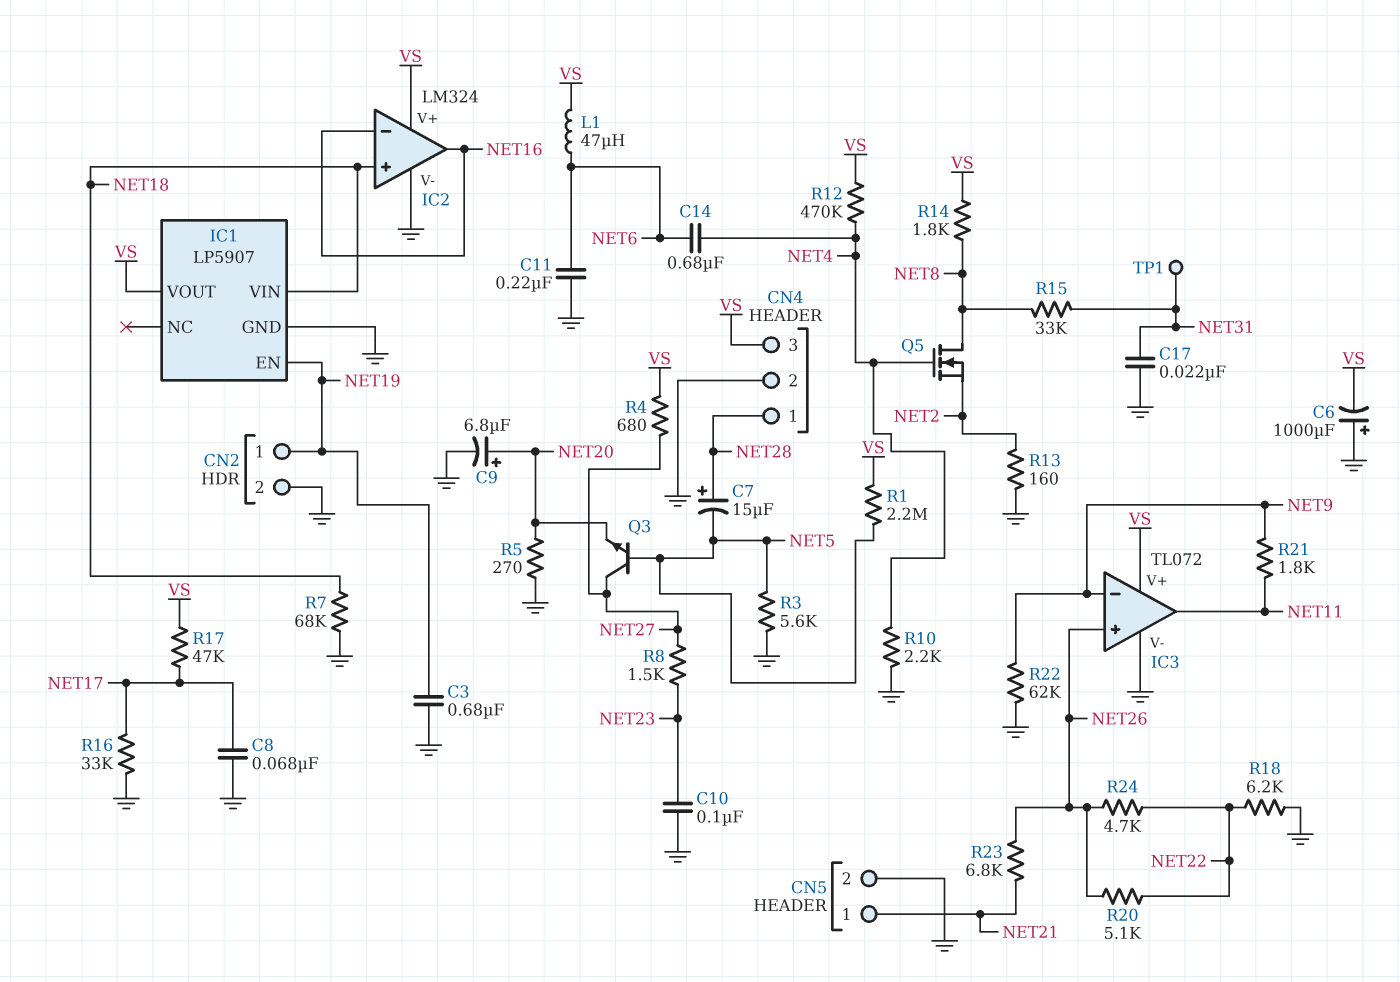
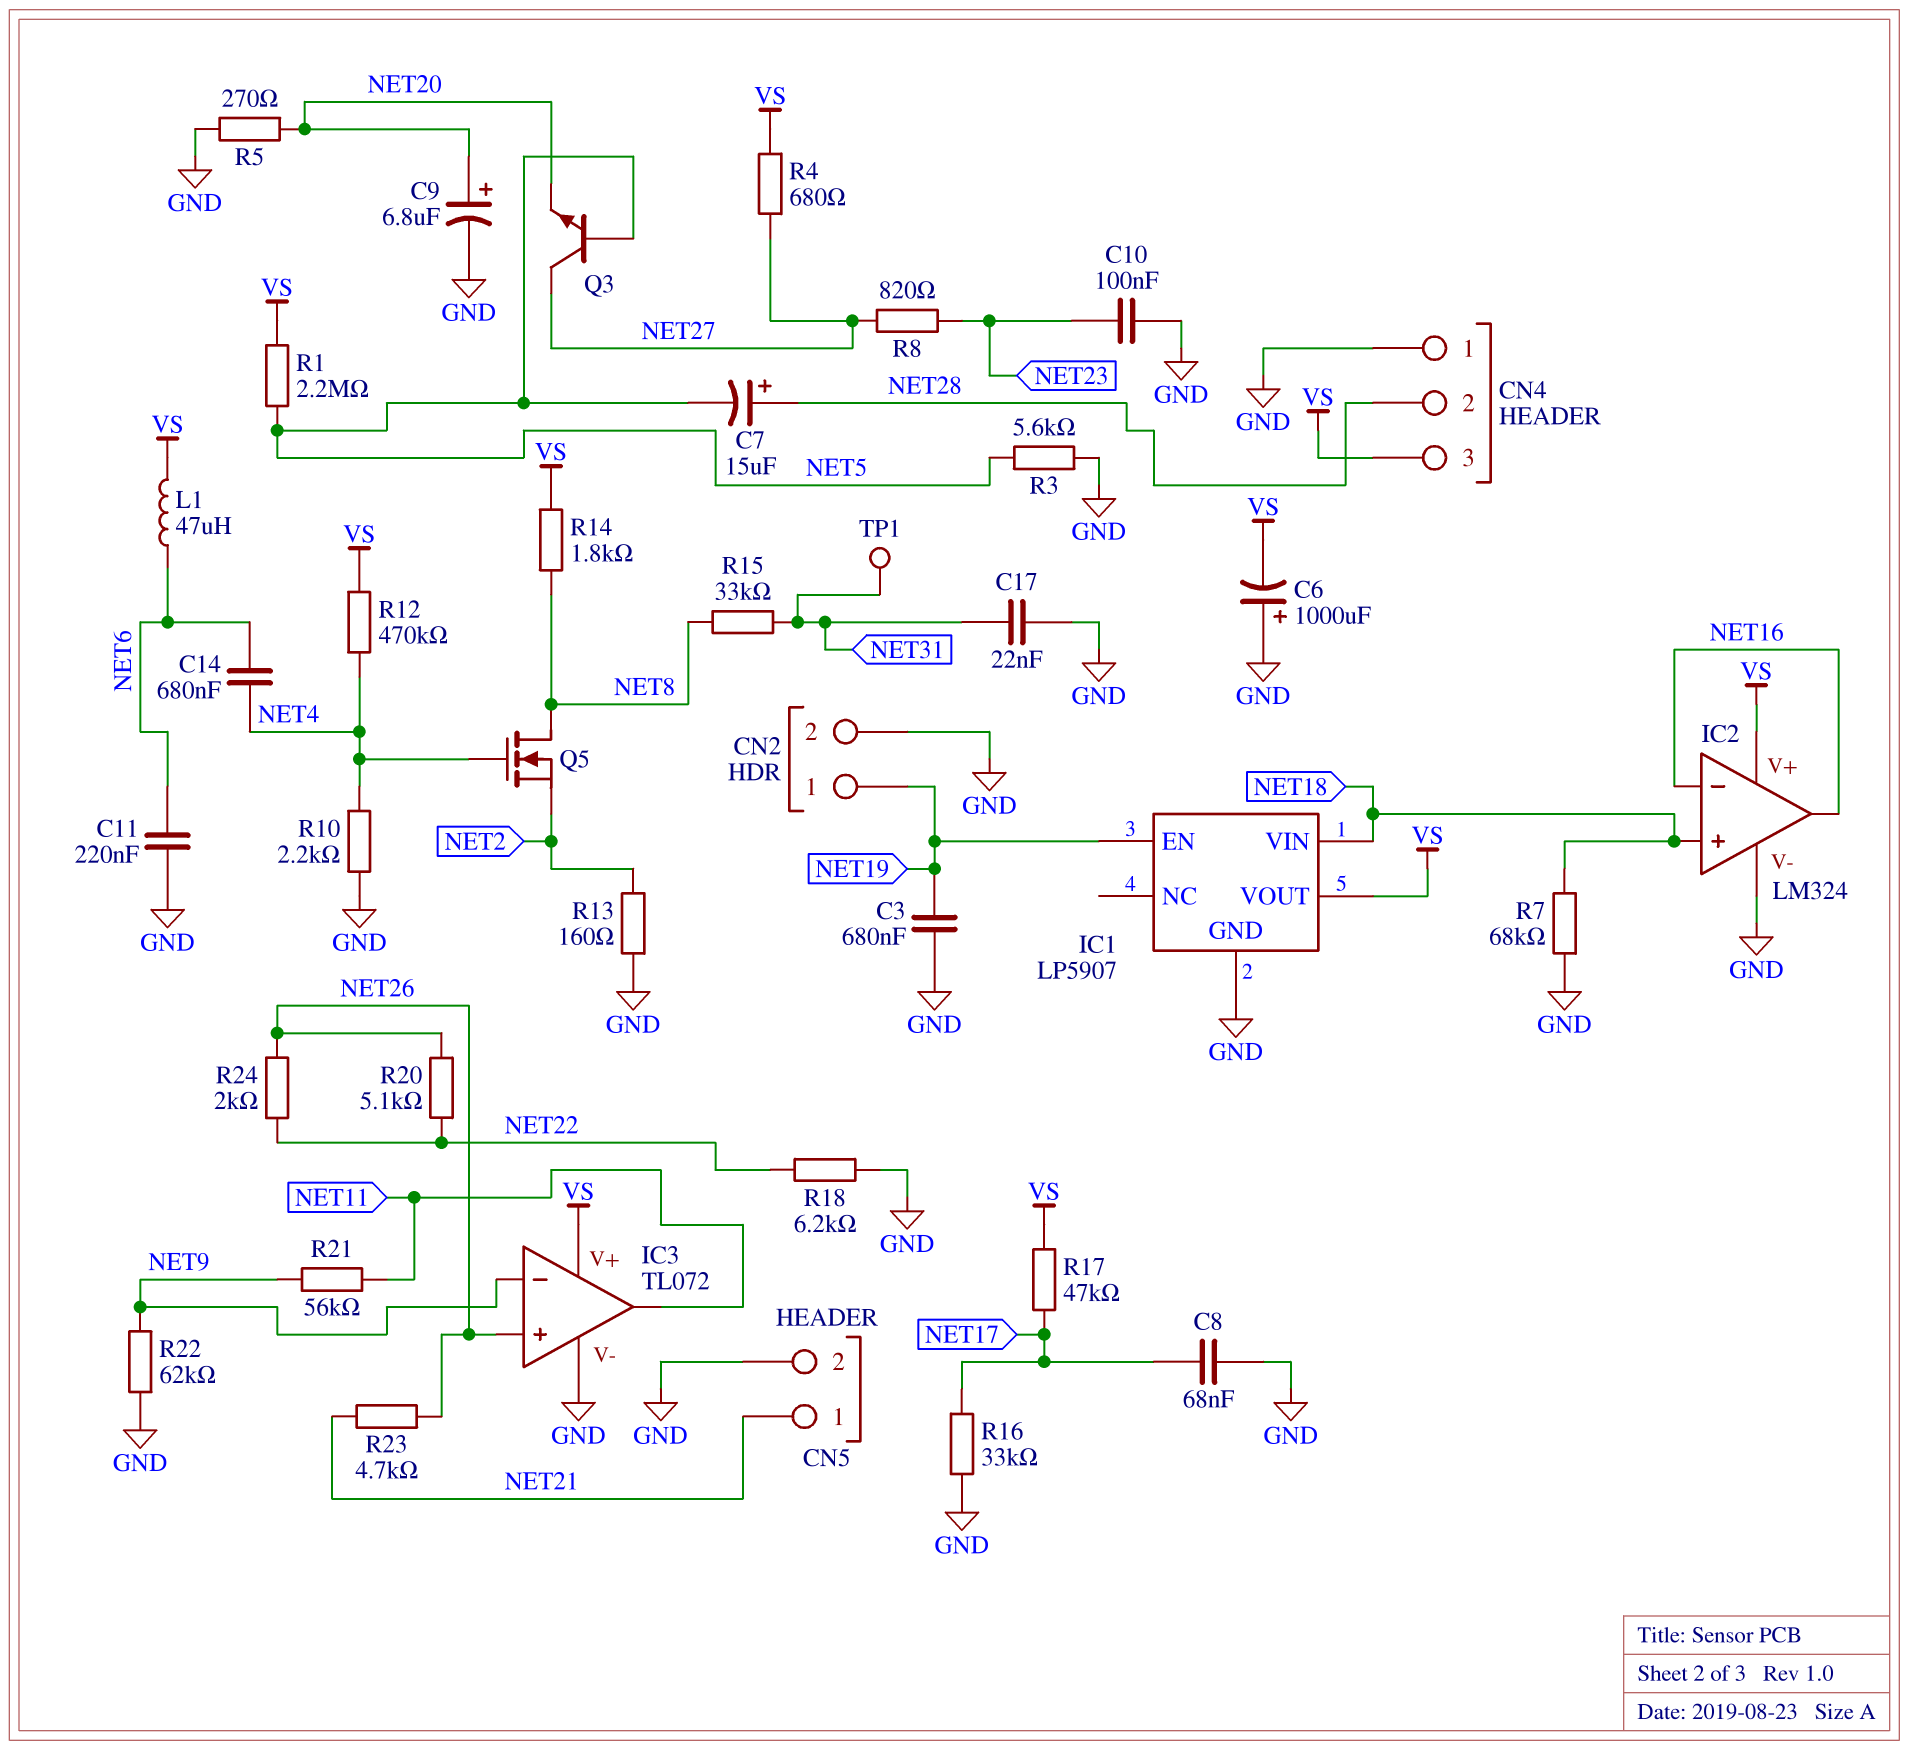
CN4 pin 1: NET28 -> GND
CN4 pin 2: GND -> NET28
R8: 1.5k (NET23, NET27) -> 820 (NET23, NET27)
R21: 1.8k (NET9, NET11) -> 56k (NET9, NET11)
R23: 6.8k (NET21, NET26) -> 4.7k (NET21, NET26)
R24: 4.7k (NET22, NET26) -> 2k (NET22, NET26)

